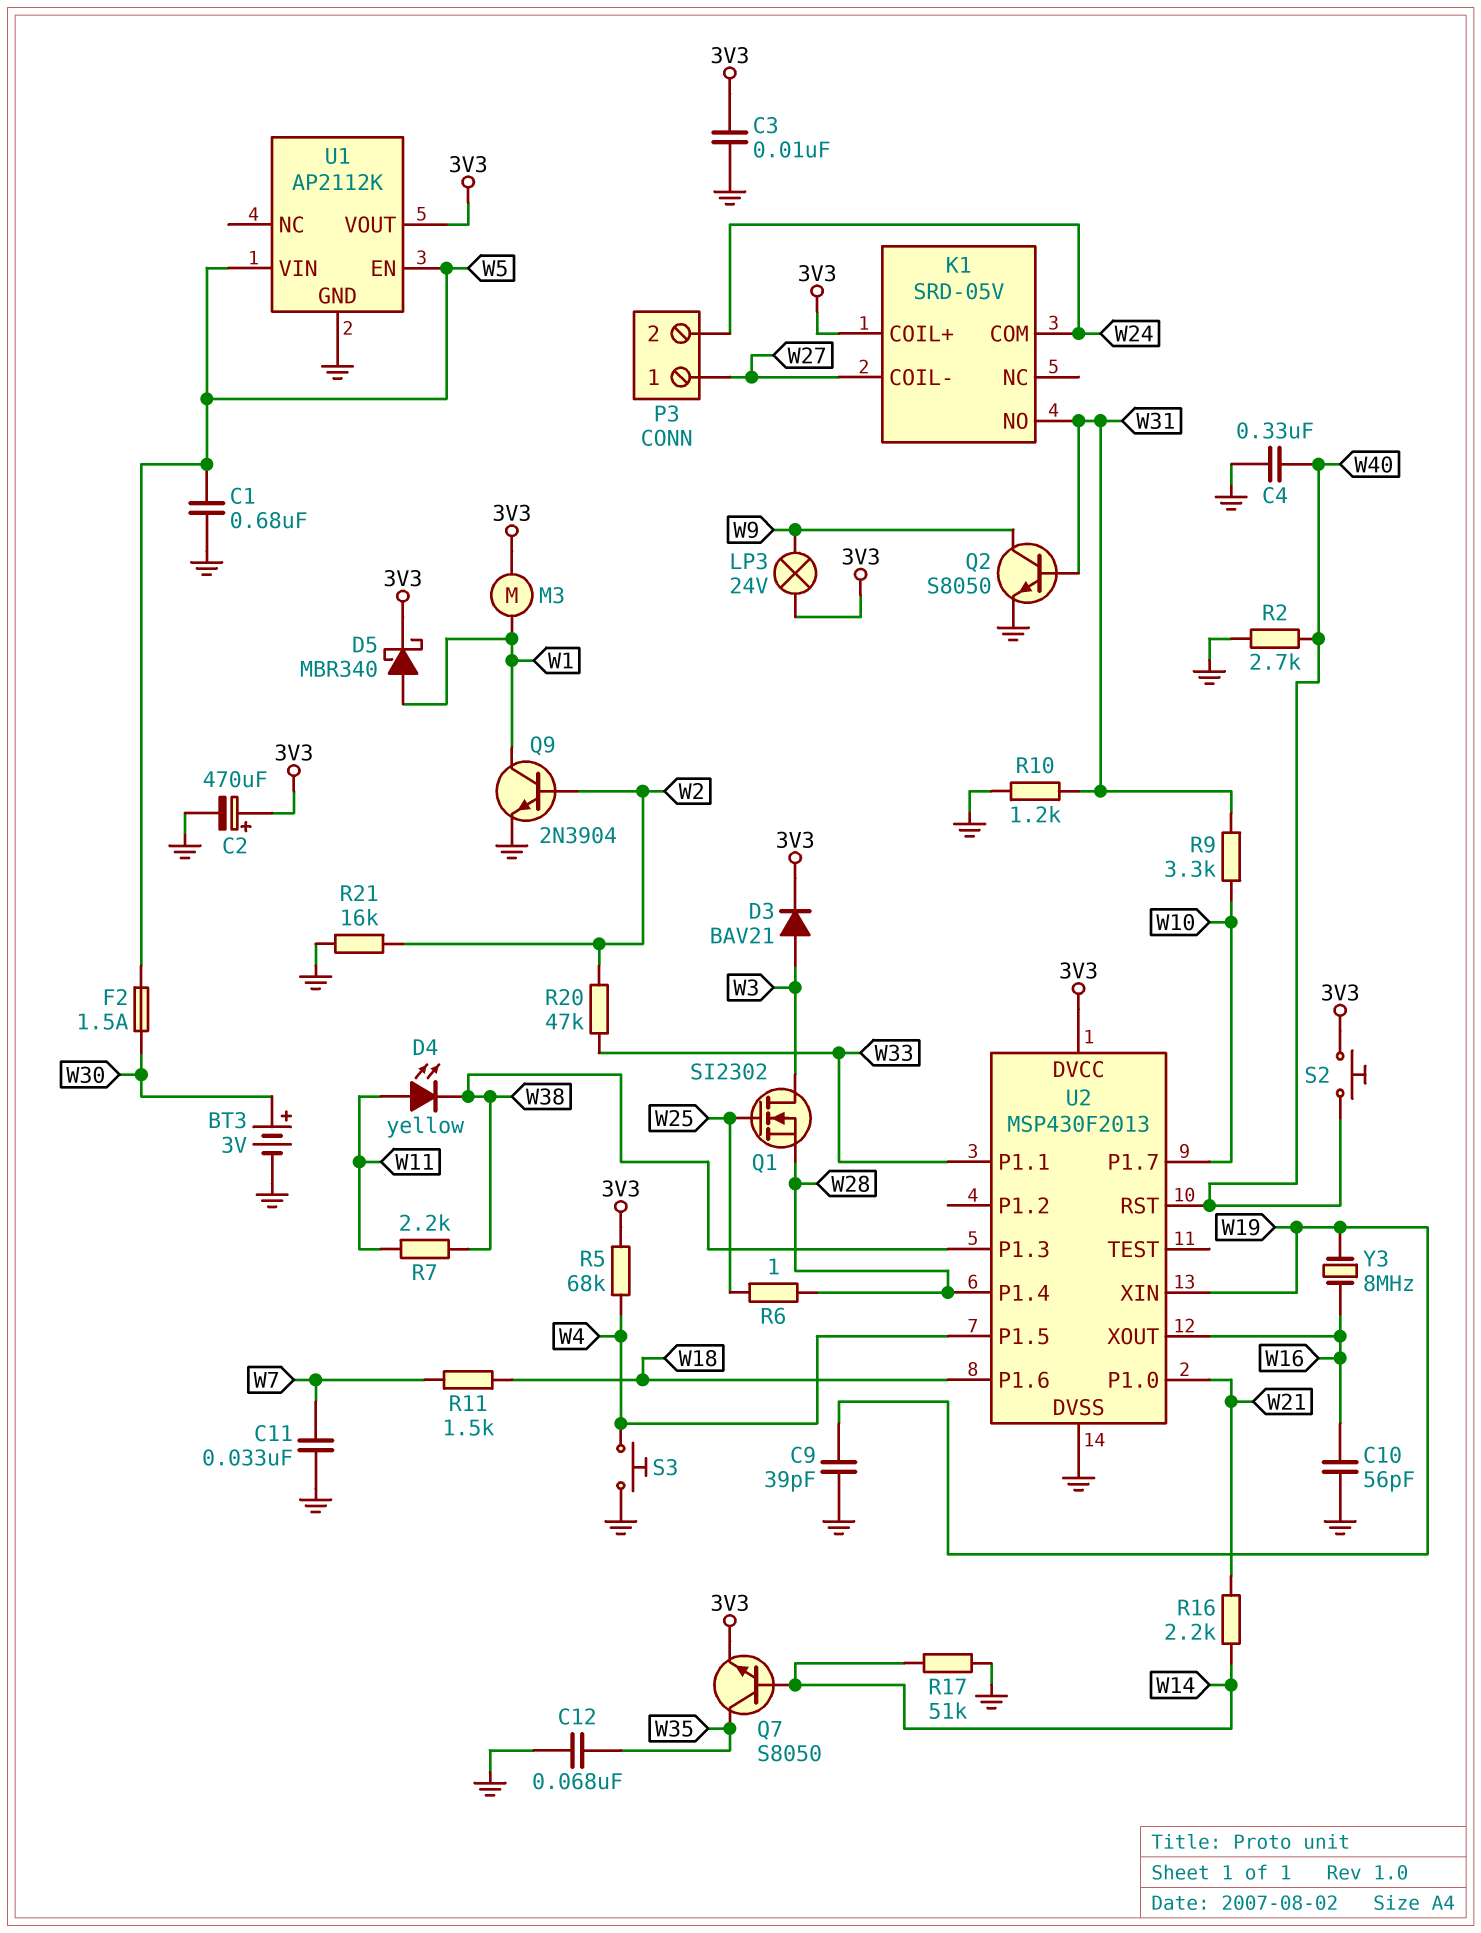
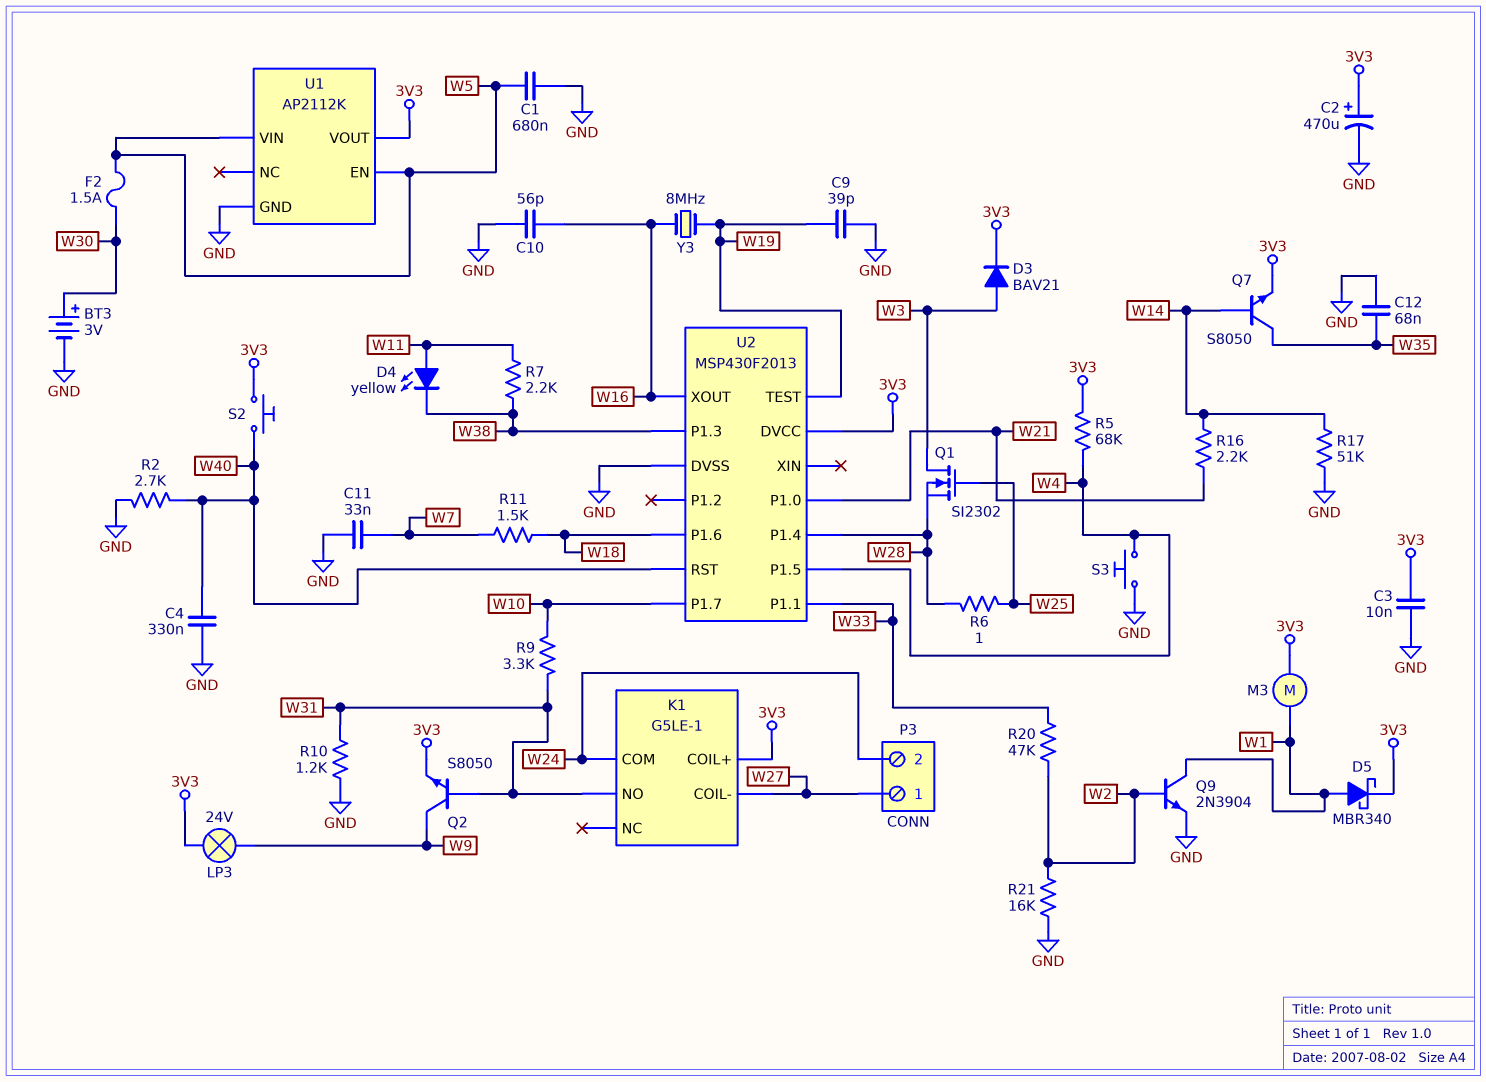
K1: SRD-05V -> G5LE-1
Q2: NPN S8050 (B W31, C W9, E GND) -> NPN S8050 (B W31, C W9, E 3V3)
U2 pin TEST: none -> W19
U2 pin XIN: W19 -> none

